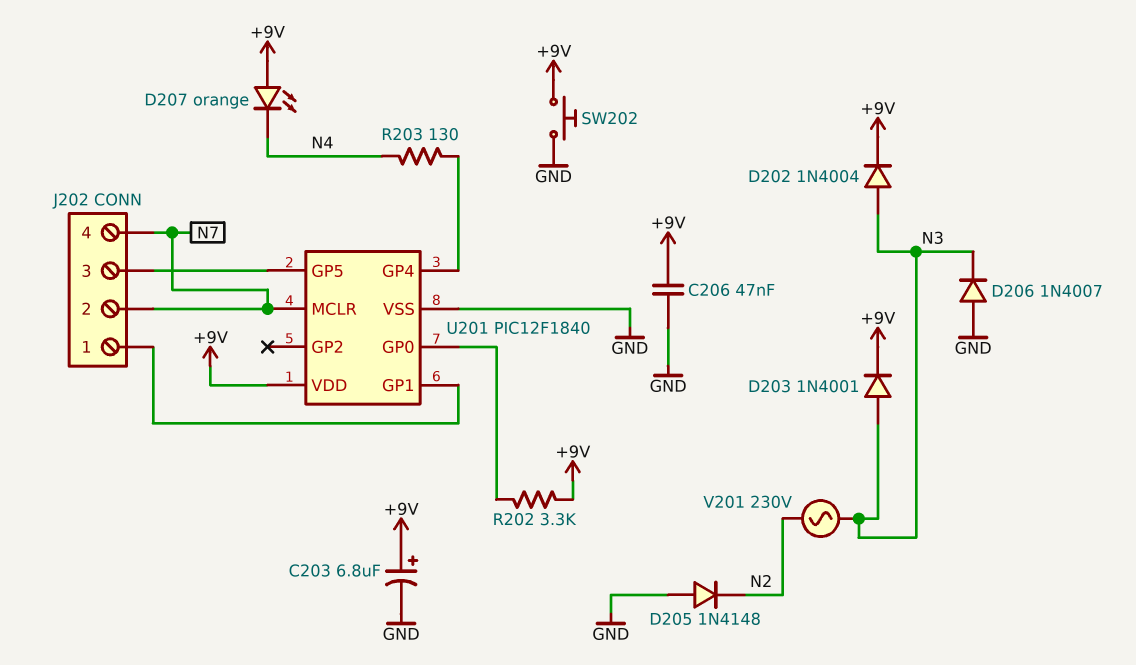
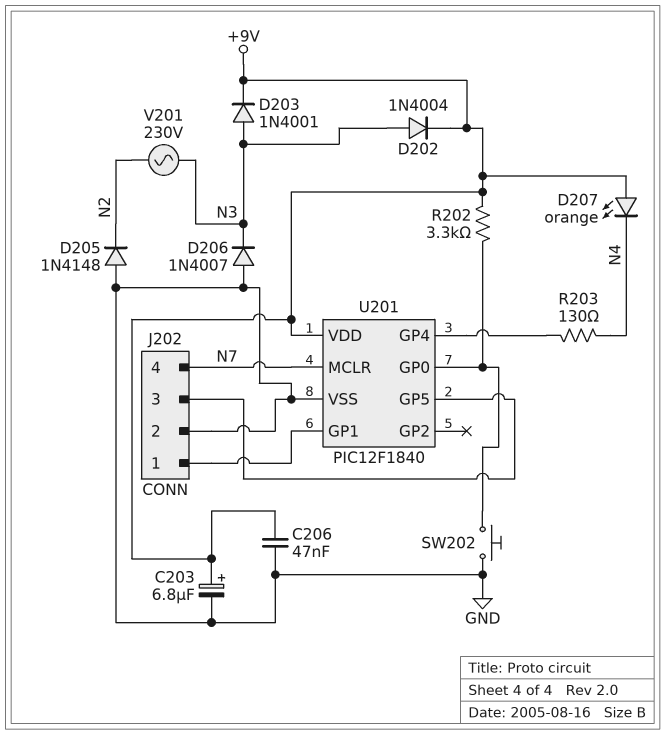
J202 pin 2: N7 -> GND
SW202: button (+9V, GND) -> button (GND, U201/GP0)

